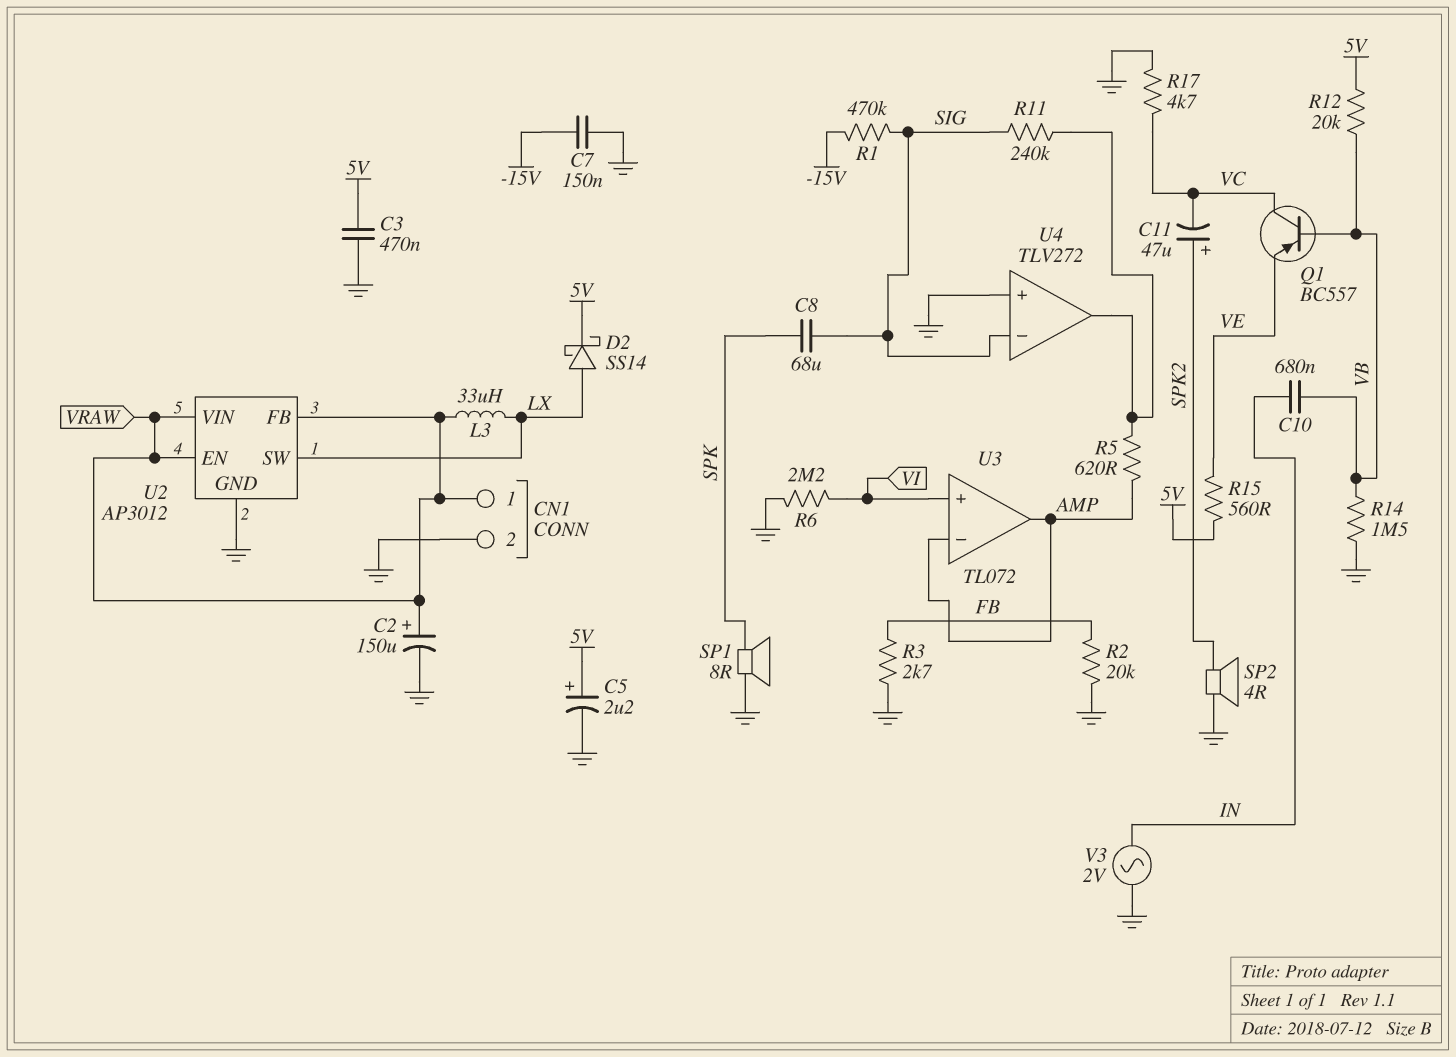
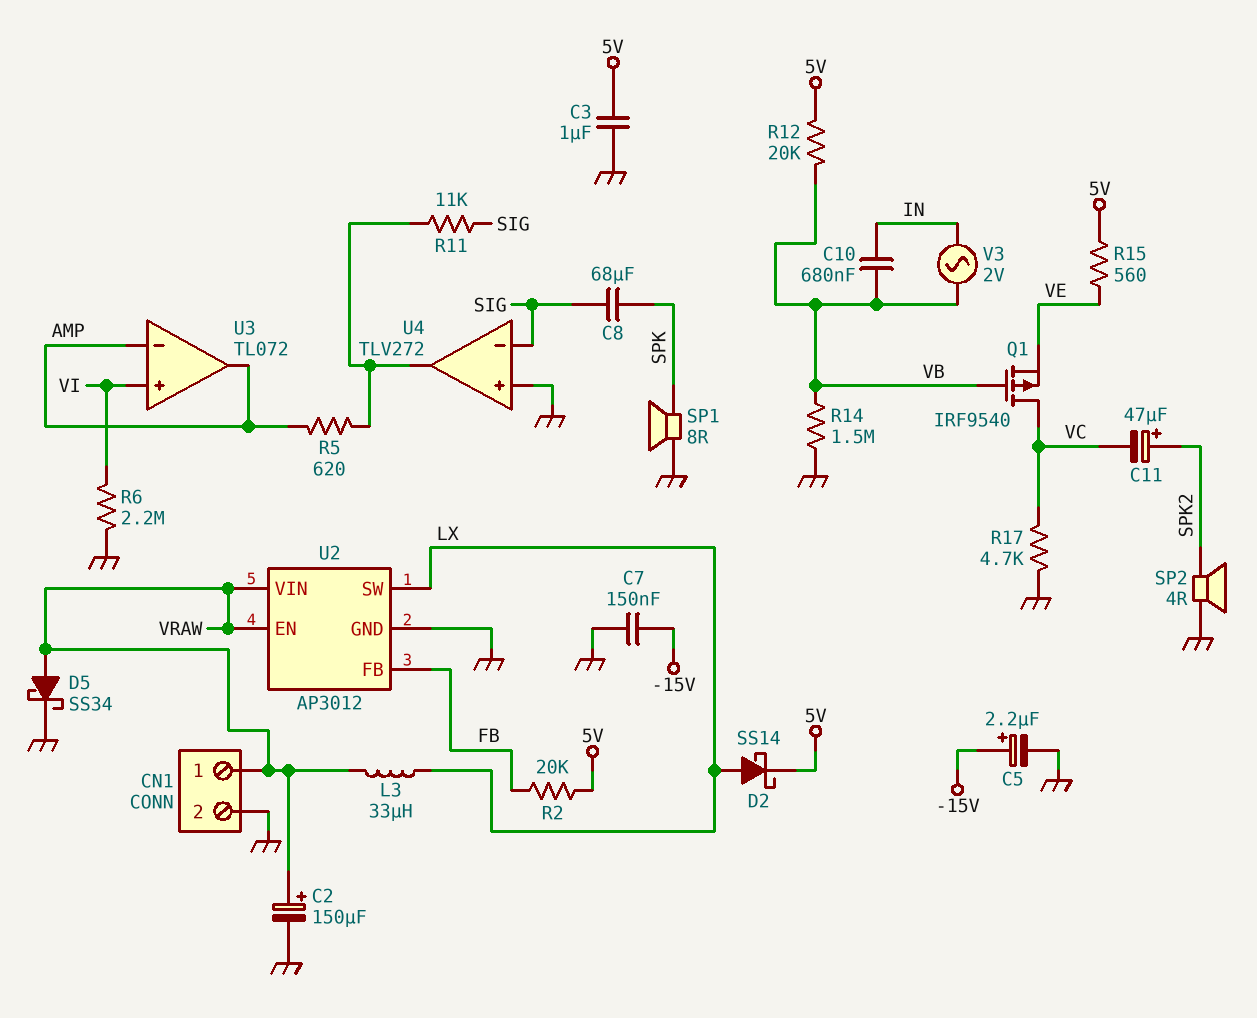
C3: 470nF (5V, GND) -> 1uF (5V, GND)
C5: 2.2uF (plus 5V, minus GND) -> 2.2uF (plus -15V, minus GND)
D5: none -> schottky SS34 (A VRAW, K GND)
Q1: PNP BC557 (B VB, C VC, E VE) -> PMOS IRF9540 (G VB, D VC, S VE)
R1: 470k (-15V, SIG) -> none
R2: 20k (FB, GND) -> 20k (5V, FB)
R3: 2.7k (FB, GND) -> none
R11: 240k (SIG, U4/out) -> 11k (SIG, U4/out)
U2 pin FB: VRAW -> FB
V3: AC 2V (GND, IN) -> AC 2V (IN, VB)

